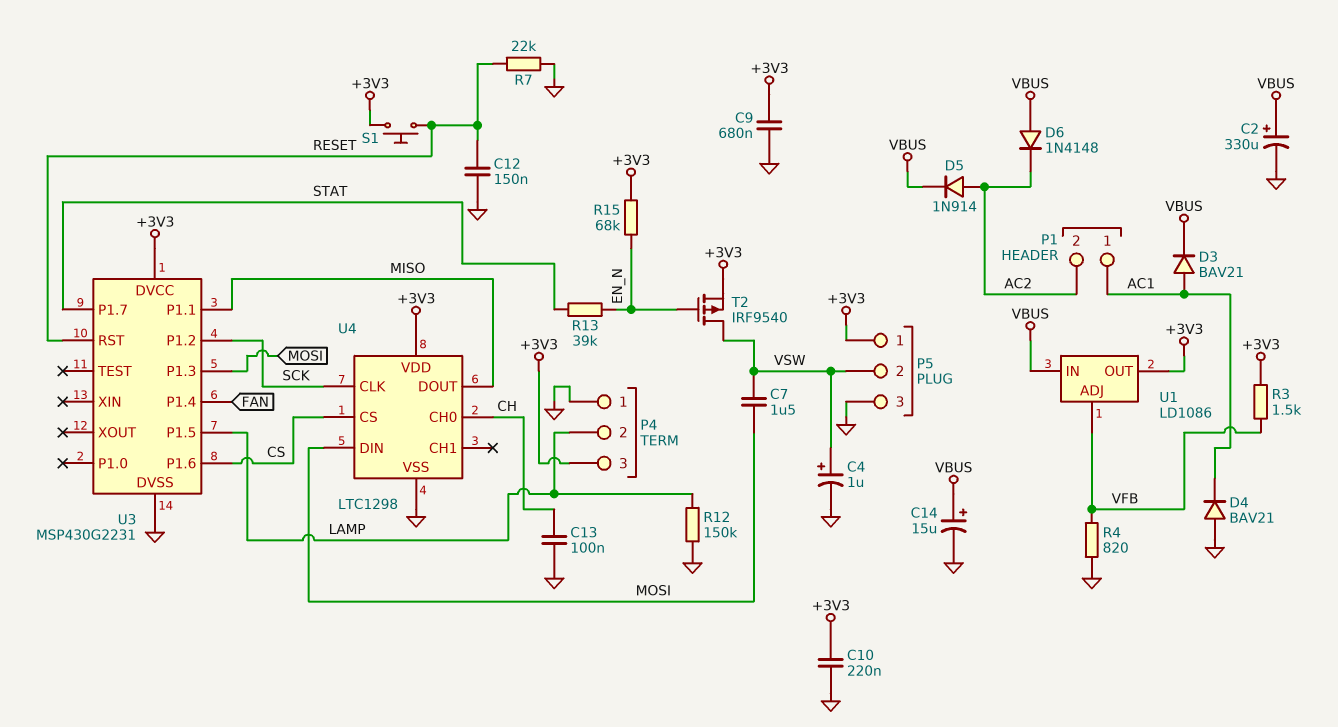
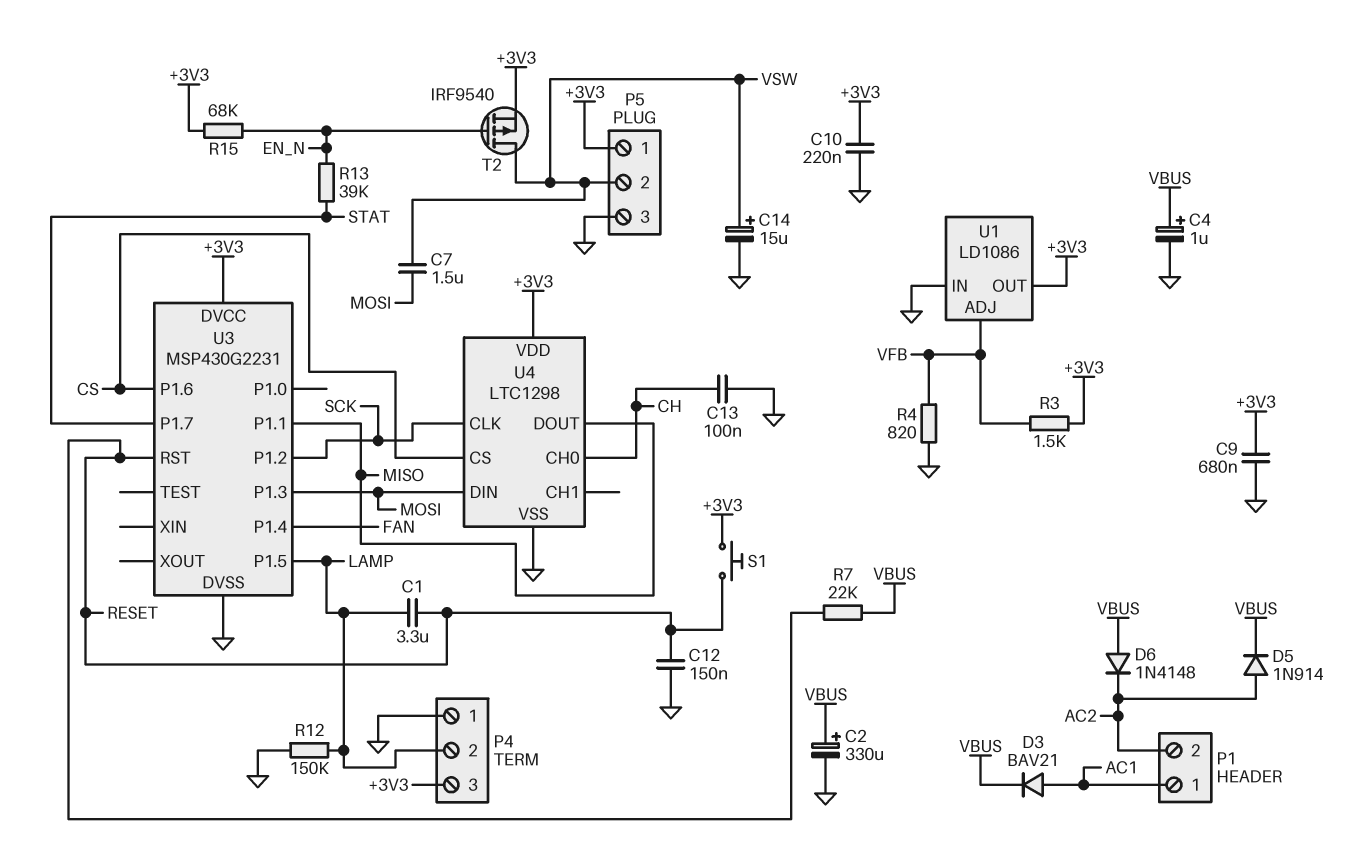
C1: none -> 3.3uF (LAMP, RESET)
C4: 1uF (plus VSW, minus GND) -> 1uF (plus VBUS, minus GND)
C14: 15uF (plus VBUS, minus GND) -> 15uF (plus VSW, minus GND)
D4: diode BAV21 (A GND, K AC1) -> none
R7: 22k (GND, RESET) -> 22k (RESET, VBUS)
U1 pin IN: VBUS -> GND

